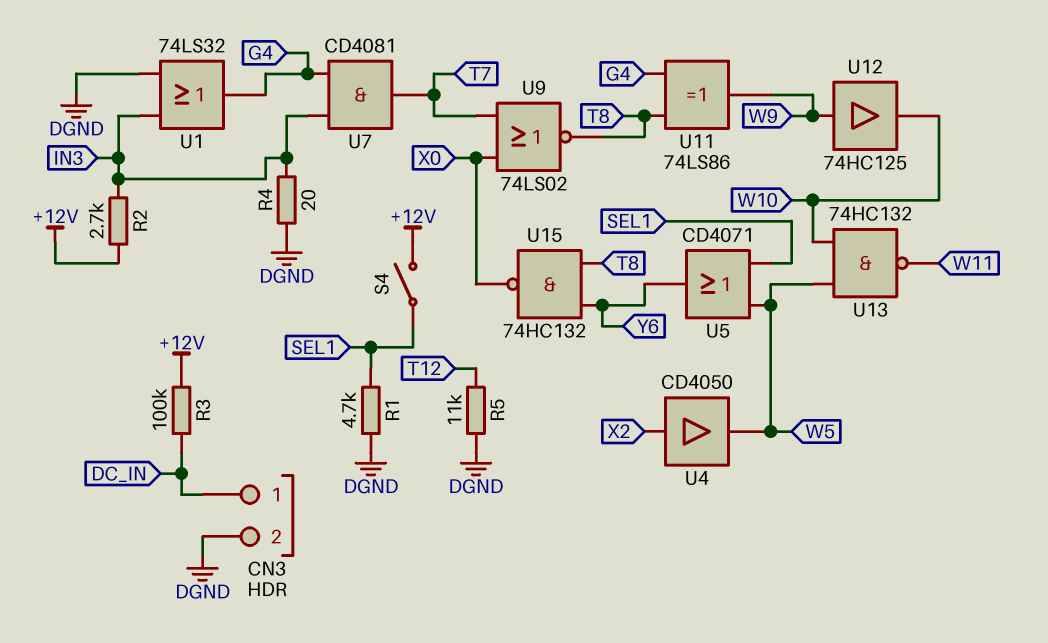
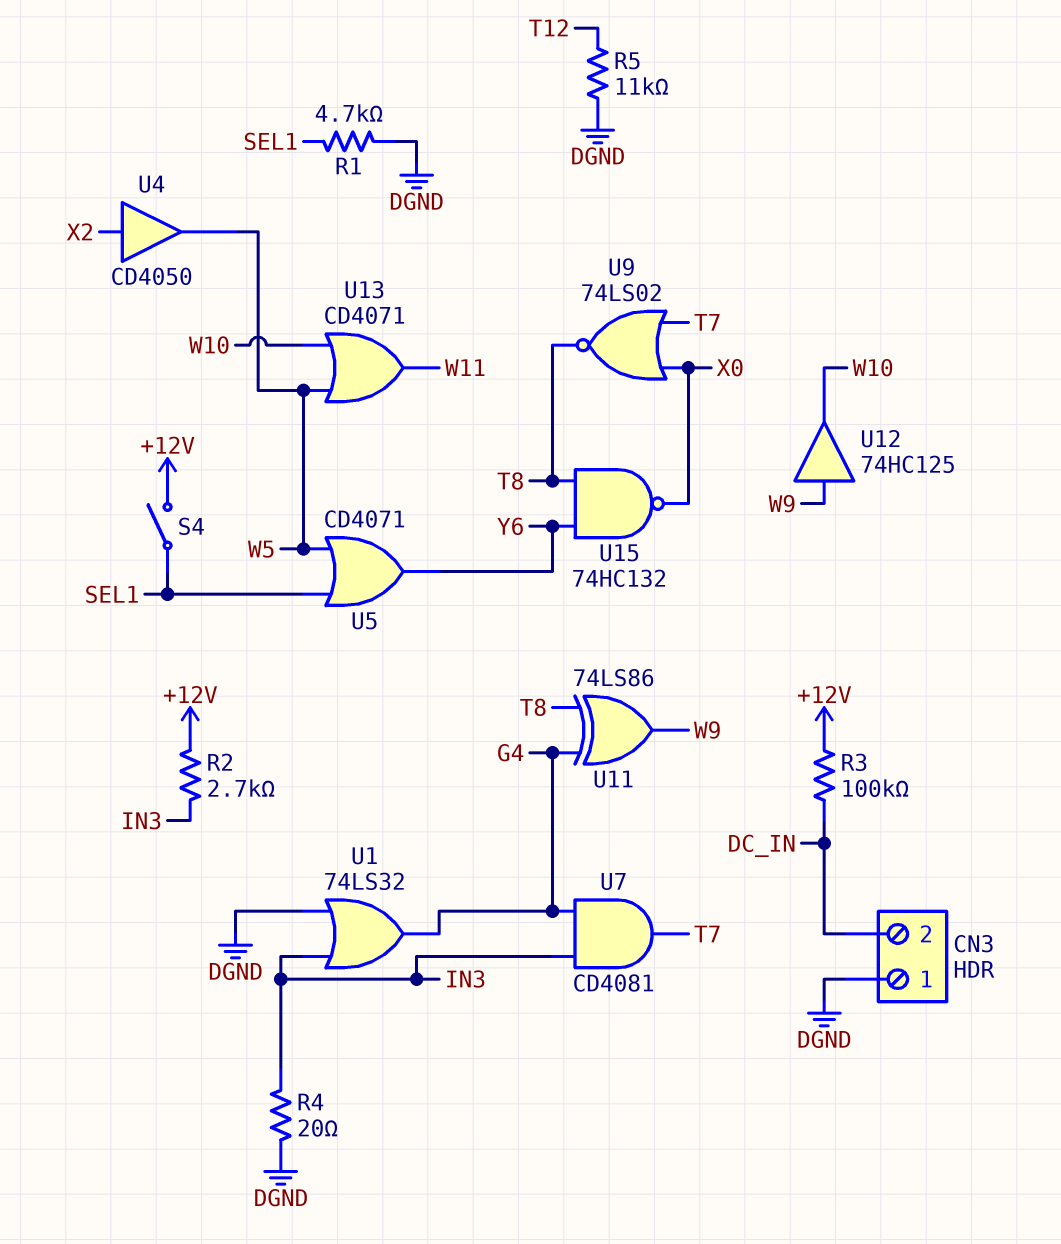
CN3 pin 1: DC_IN -> DGND
CN3 pin 2: DGND -> DC_IN
U13: NAND 74HC132 (in W5, in W10, out W11) -> OR CD4071 (in W5, in W10, out W11)

